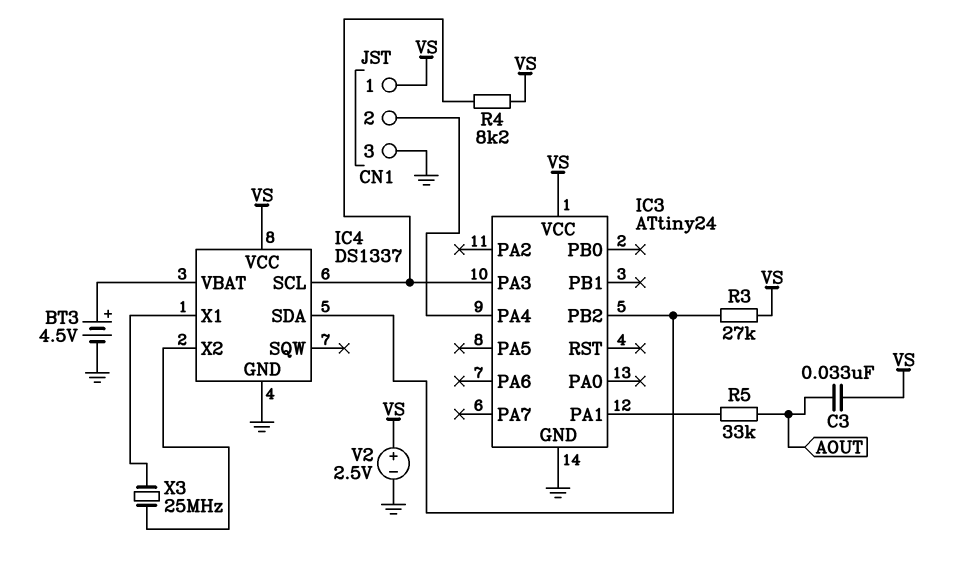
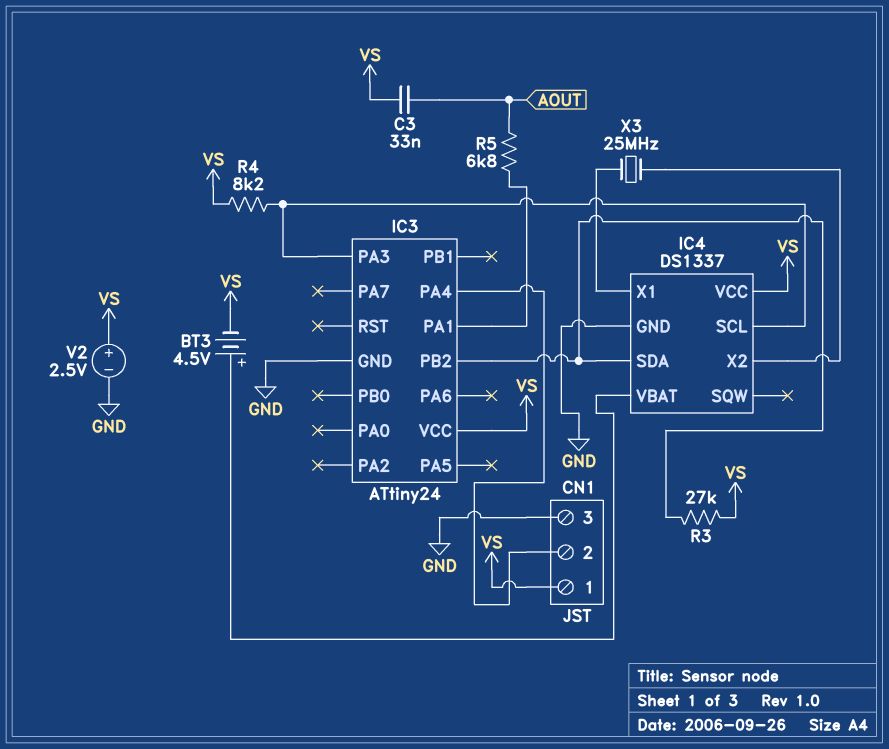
BT3: 4.5V (plus IC4/VBAT, minus GND) -> 4.5V (plus IC4/VBAT, minus VS)
R5: 33k (AOUT, IC3/PA1) -> 6.8k (AOUT, IC3/PA1)

